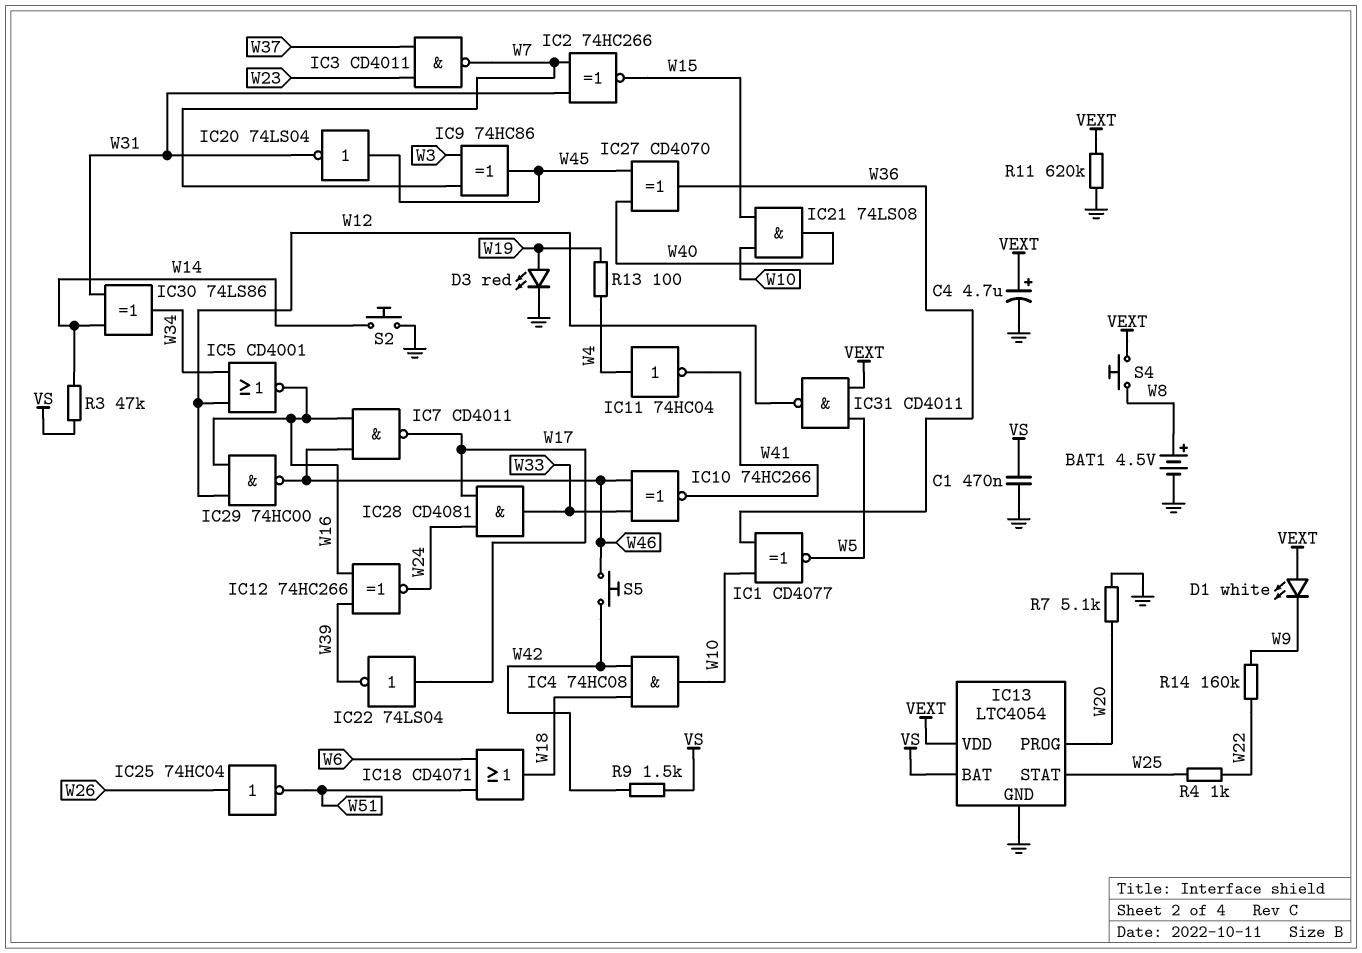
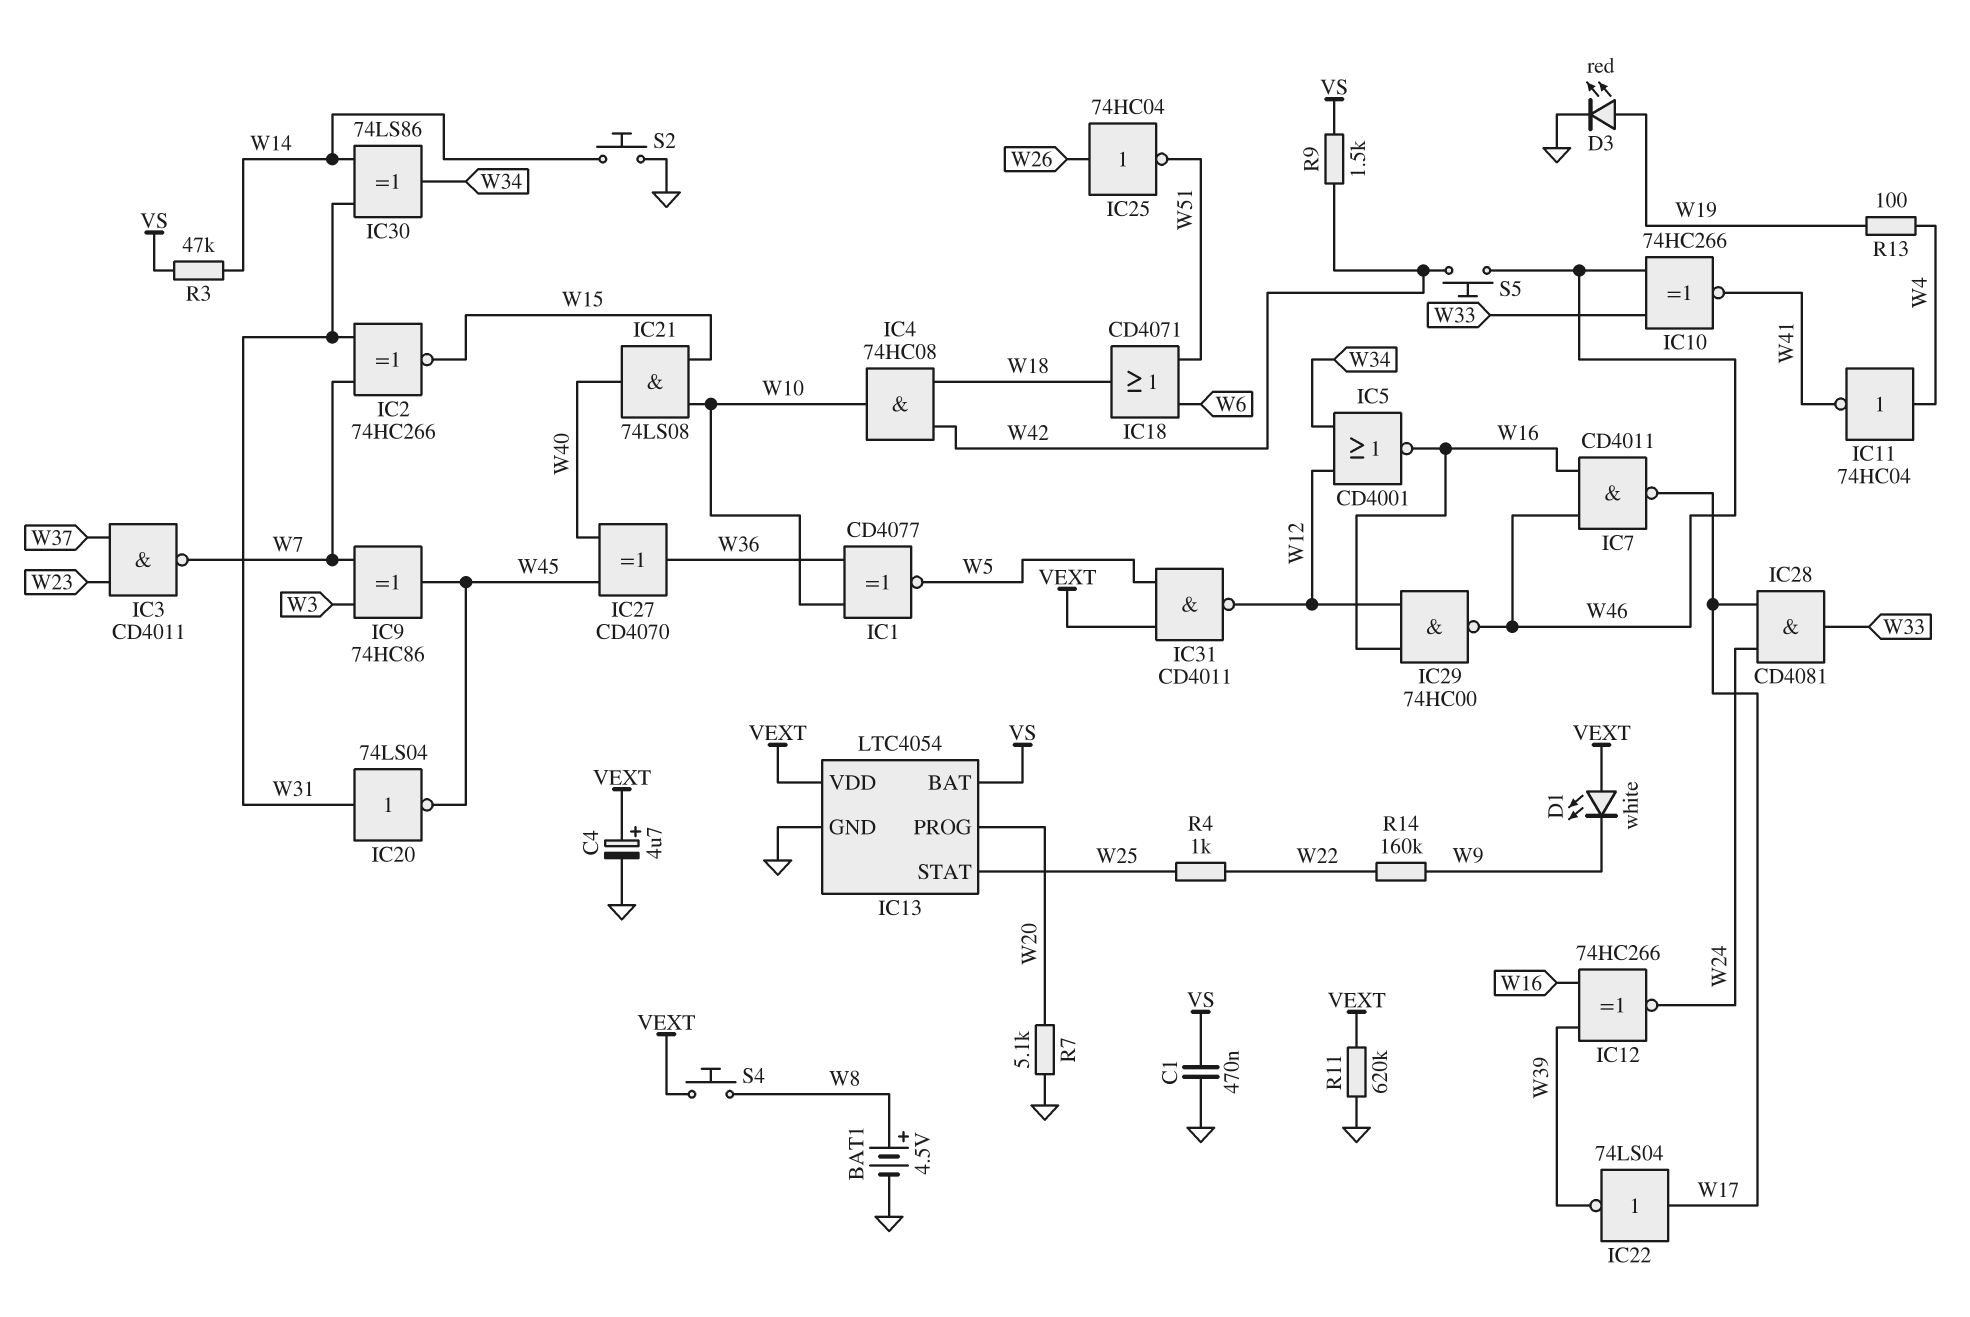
IC20: NOT 74LS04 (in W45, out W31) -> NOT 74LS04 (in W31, out W45)

